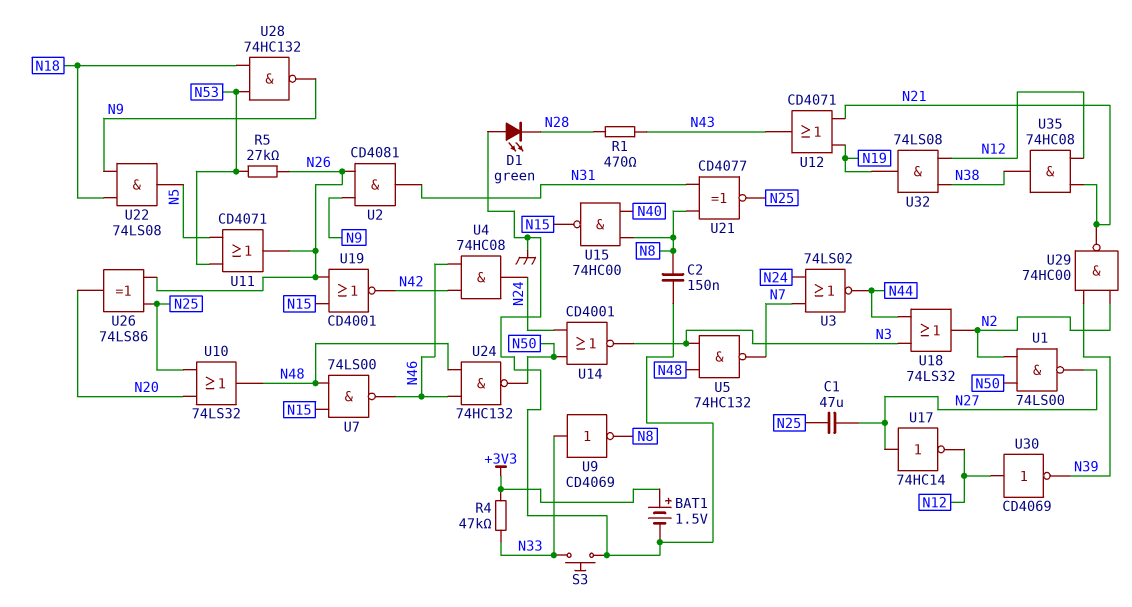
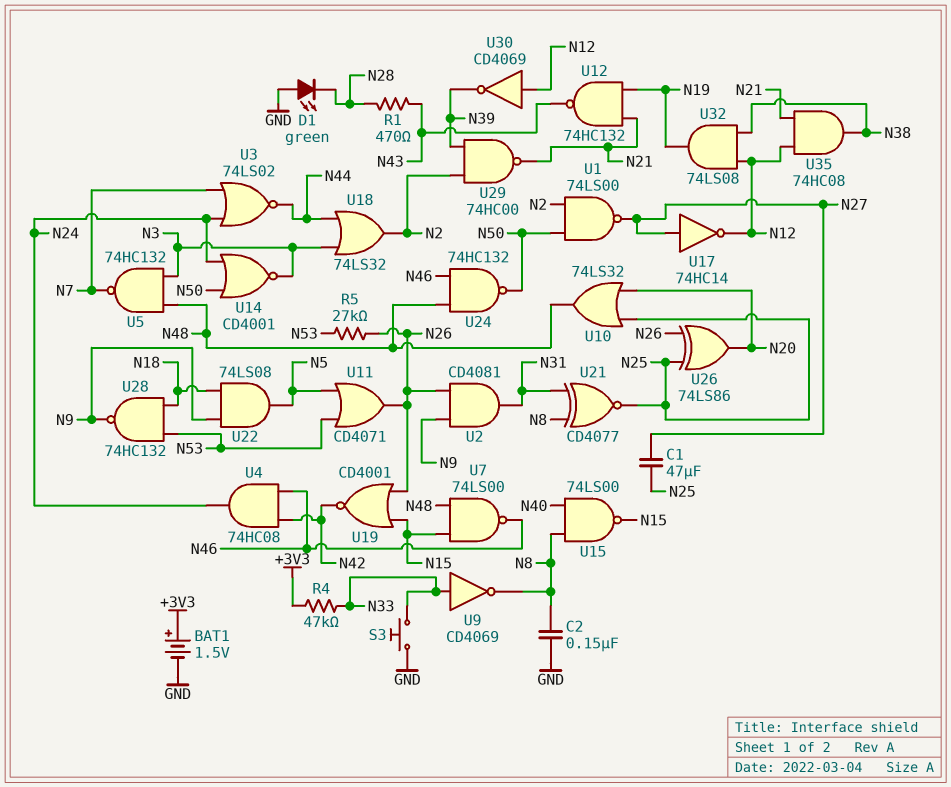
U12: OR CD4071 (in N19, in N21, out N43) -> NAND 74HC132 (in N19, in N21, out N43)
U15: NAND 74HC00 (in N8, in N40, out N15) -> NAND 74LS00 (in N8, in N40, out N15)

